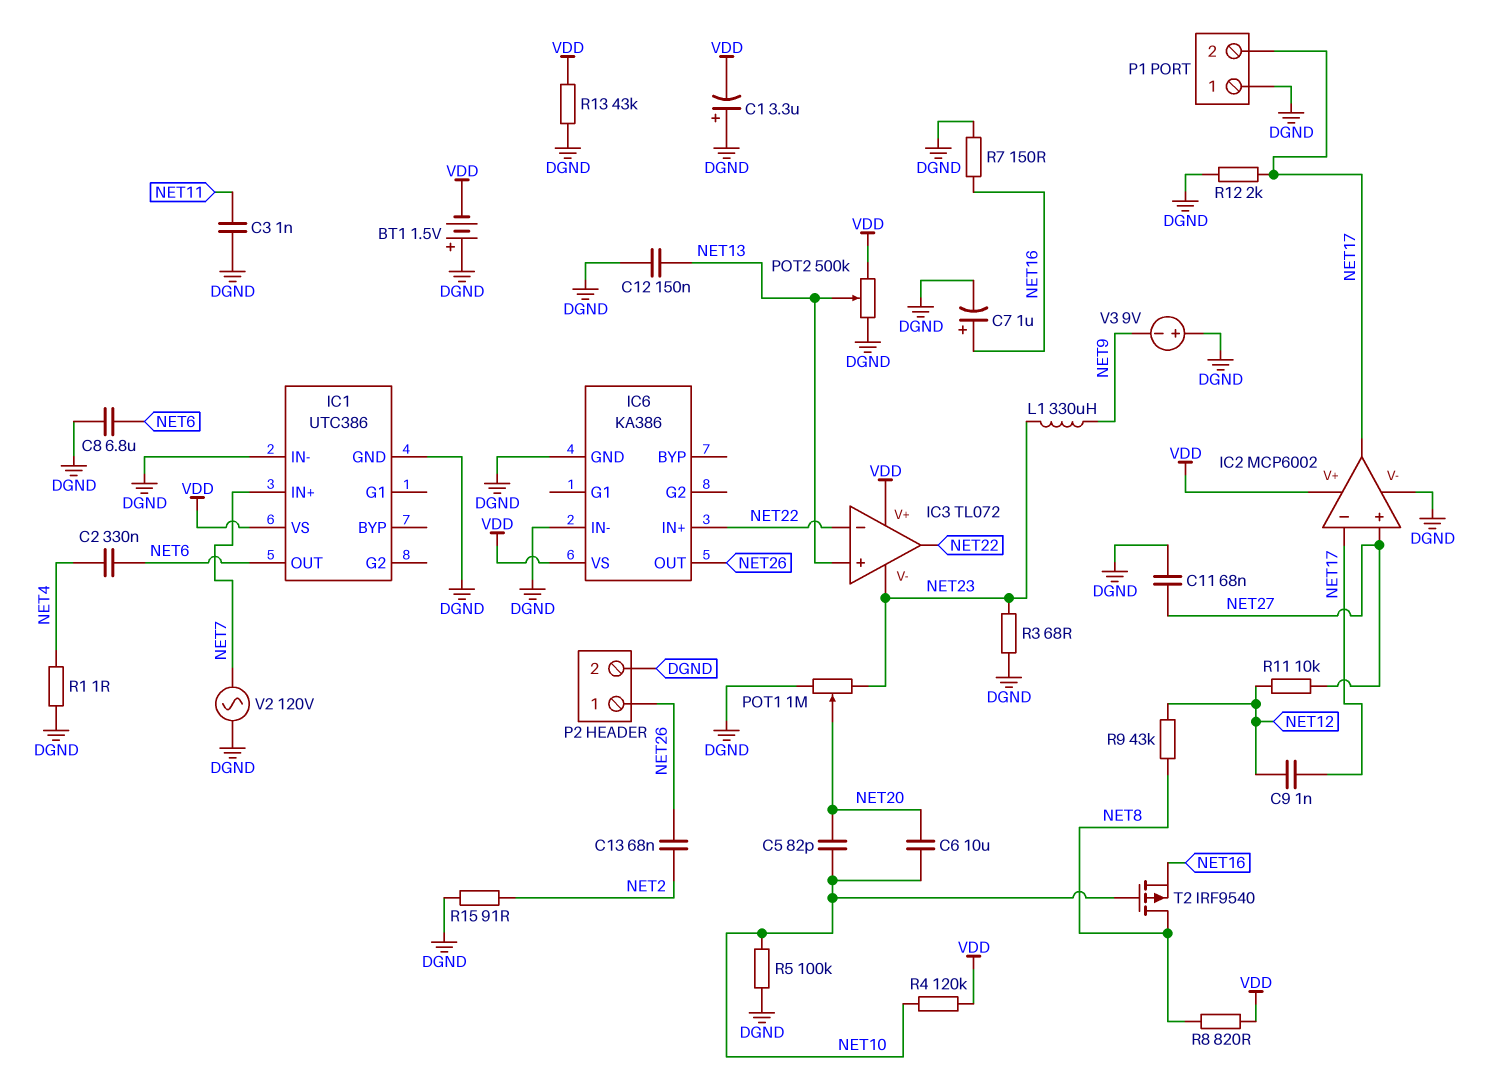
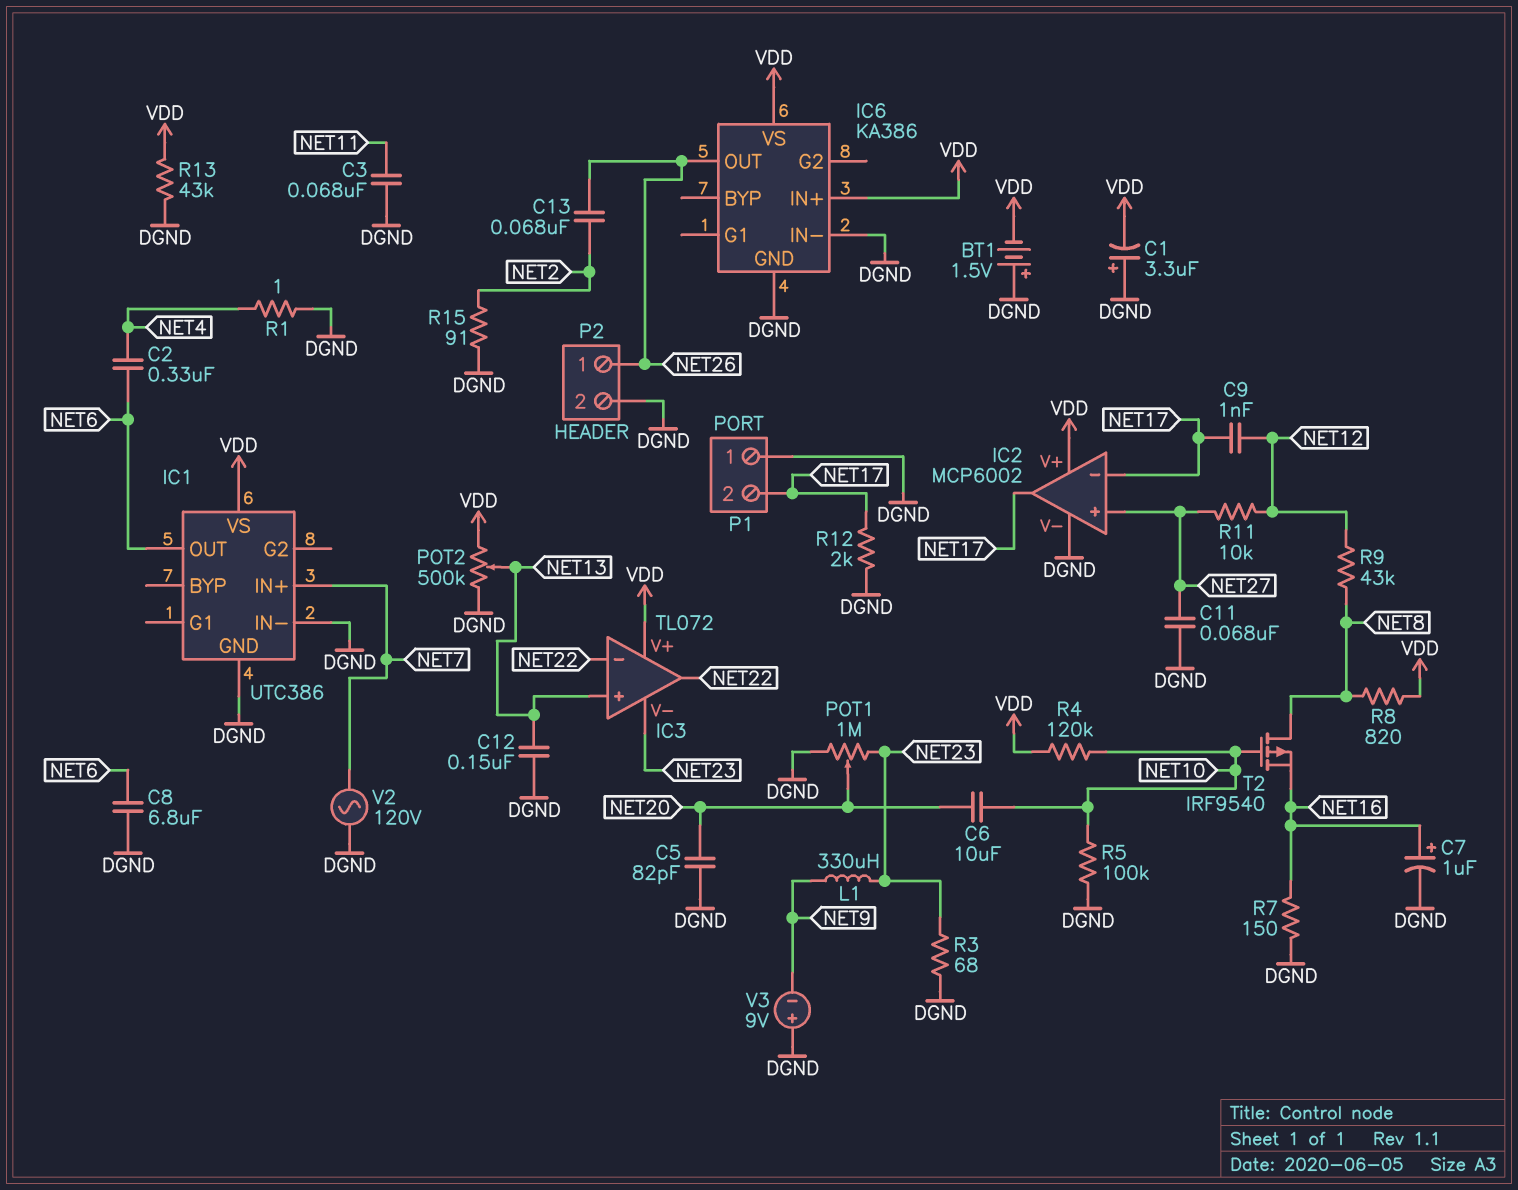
C3: 1nF (DGND, NET11) -> 68nF (DGND, NET11)
C5: 82pF (NET10, NET20) -> 82pF (DGND, NET20)
IC6 pin IN+: NET22 -> VDD

